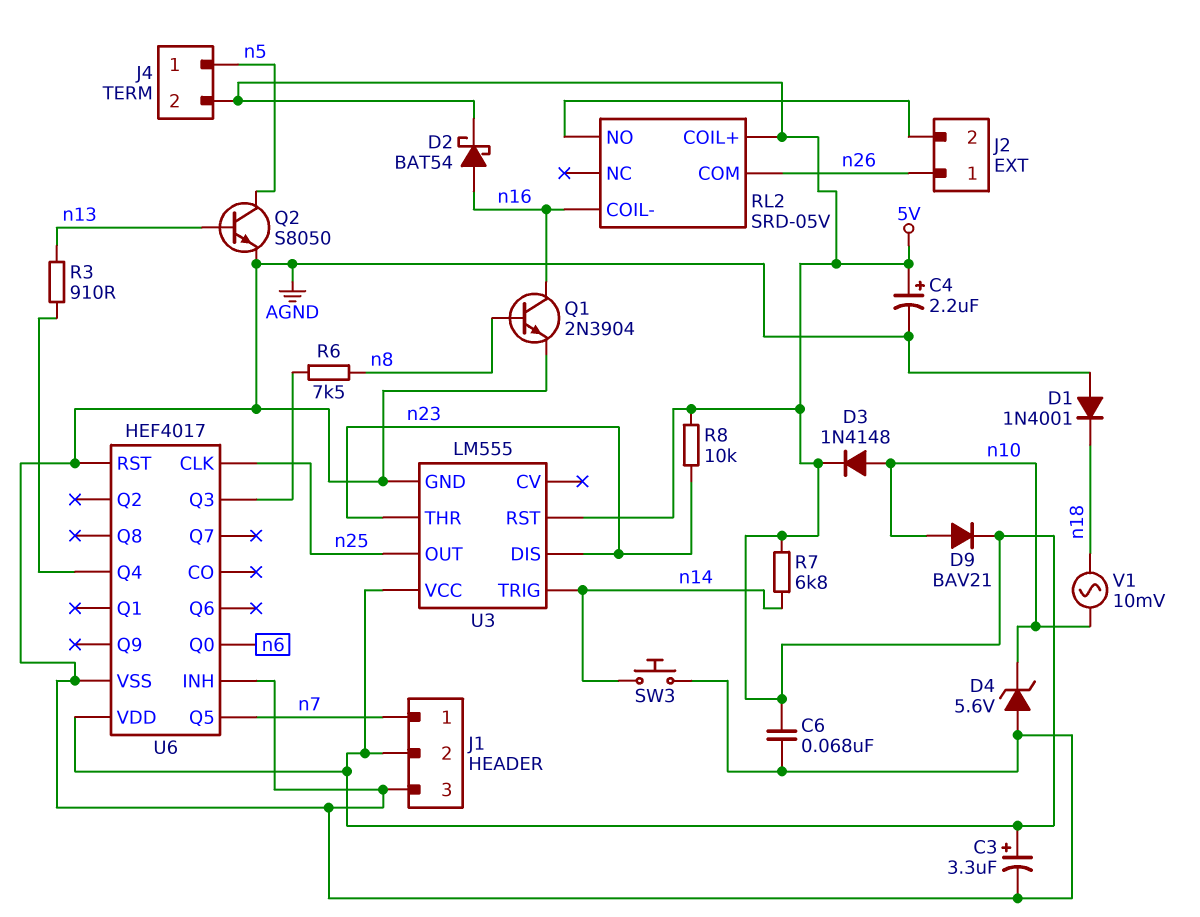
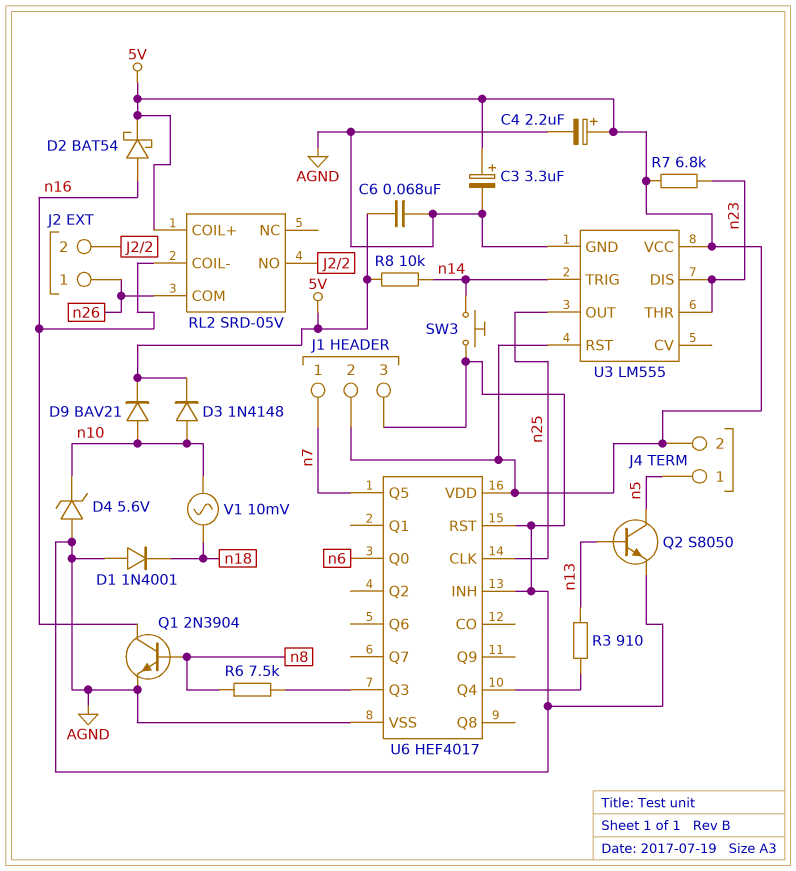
R7: 6.8k (5V, n14) -> 6.8k (5V, n23)
R8: 10k (5V, n23) -> 10k (5V, n14)

